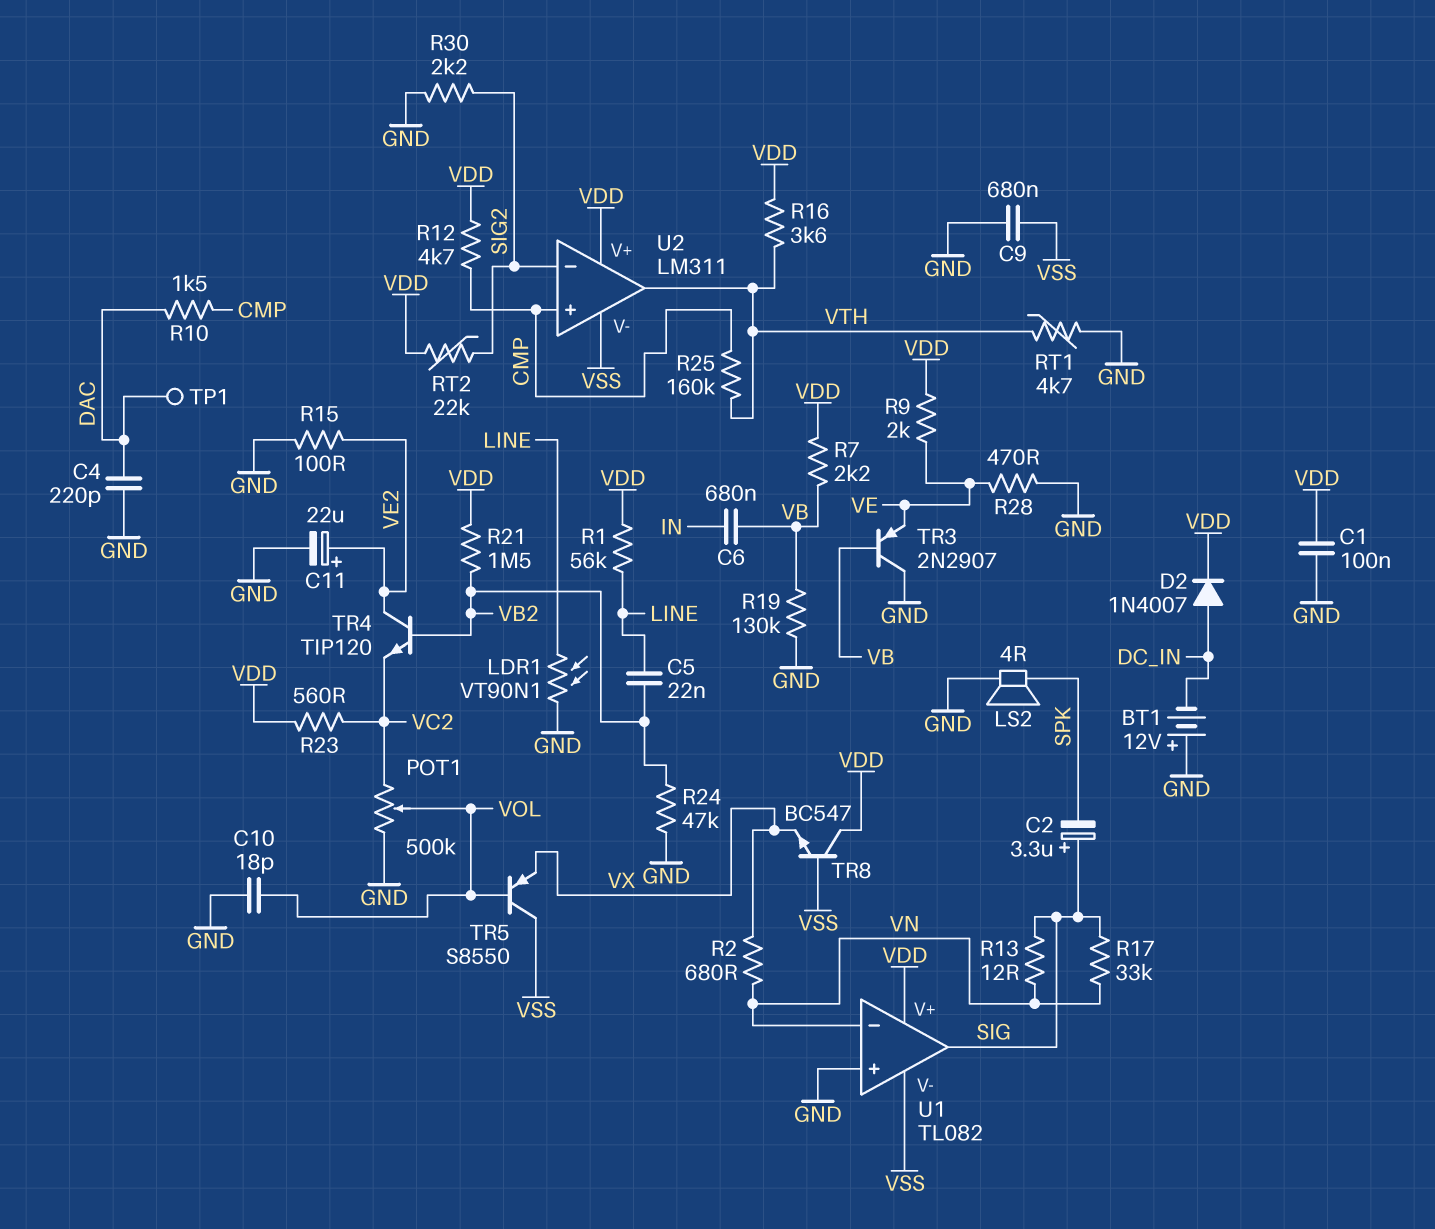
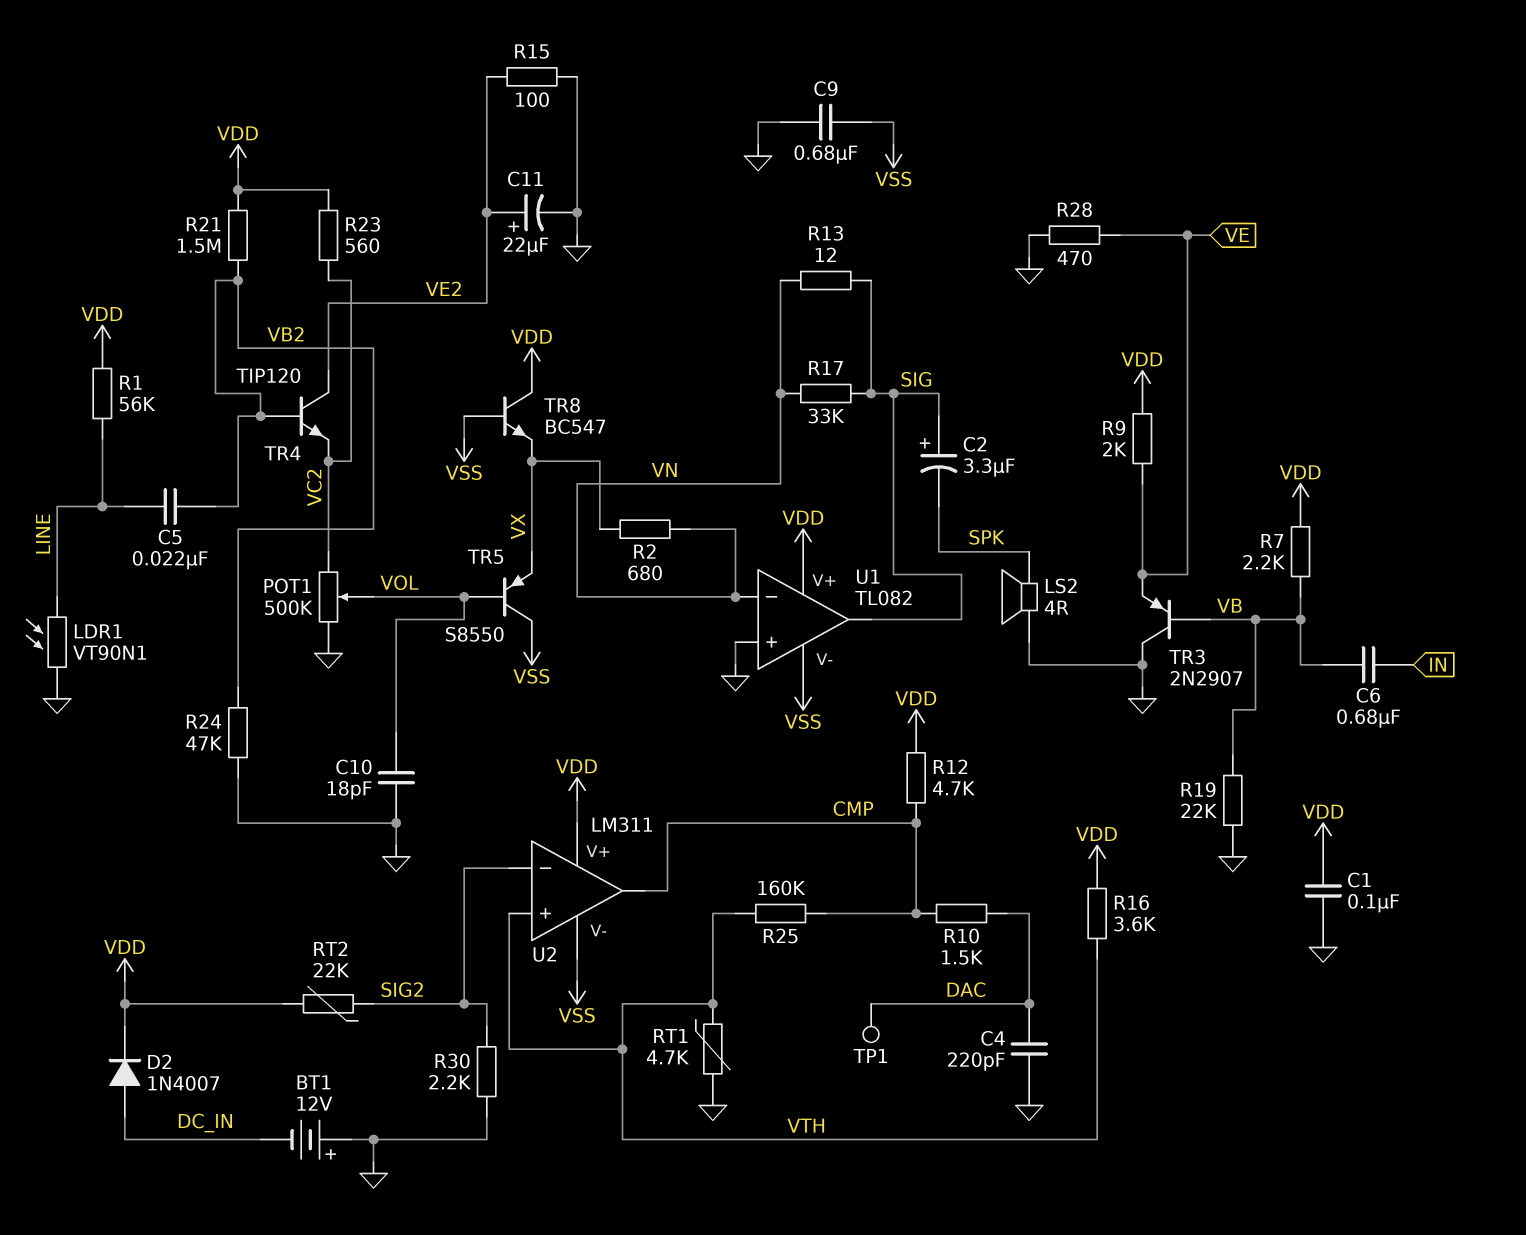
R19: 130k (GND, VB) -> 22k (GND, VB)
U2 pin in+: CMP -> VTH
U2 pin out: VTH -> CMP

